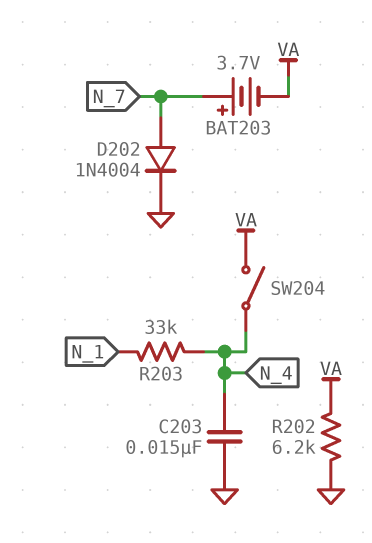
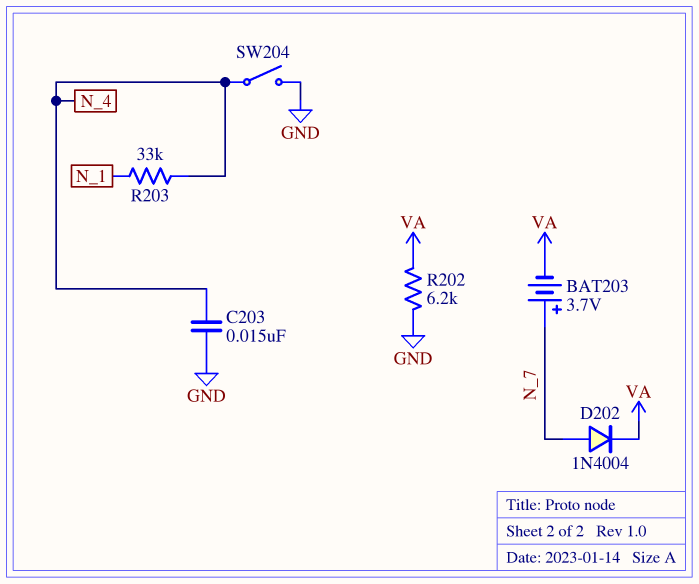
D202: diode 1N4004 (A N_7, K GND) -> diode 1N4004 (A N_7, K VA)
SW204: switch (N_4, VA) -> switch (GND, N_4)

